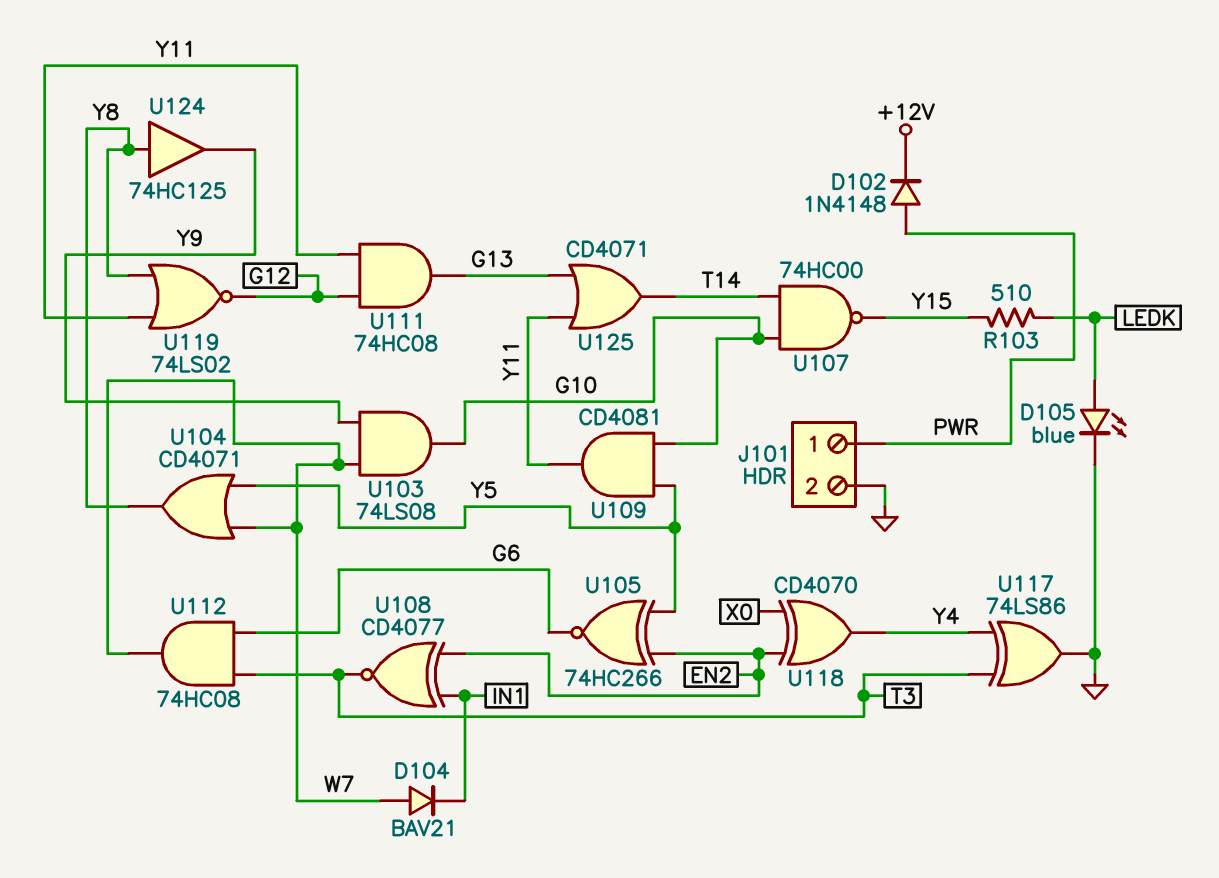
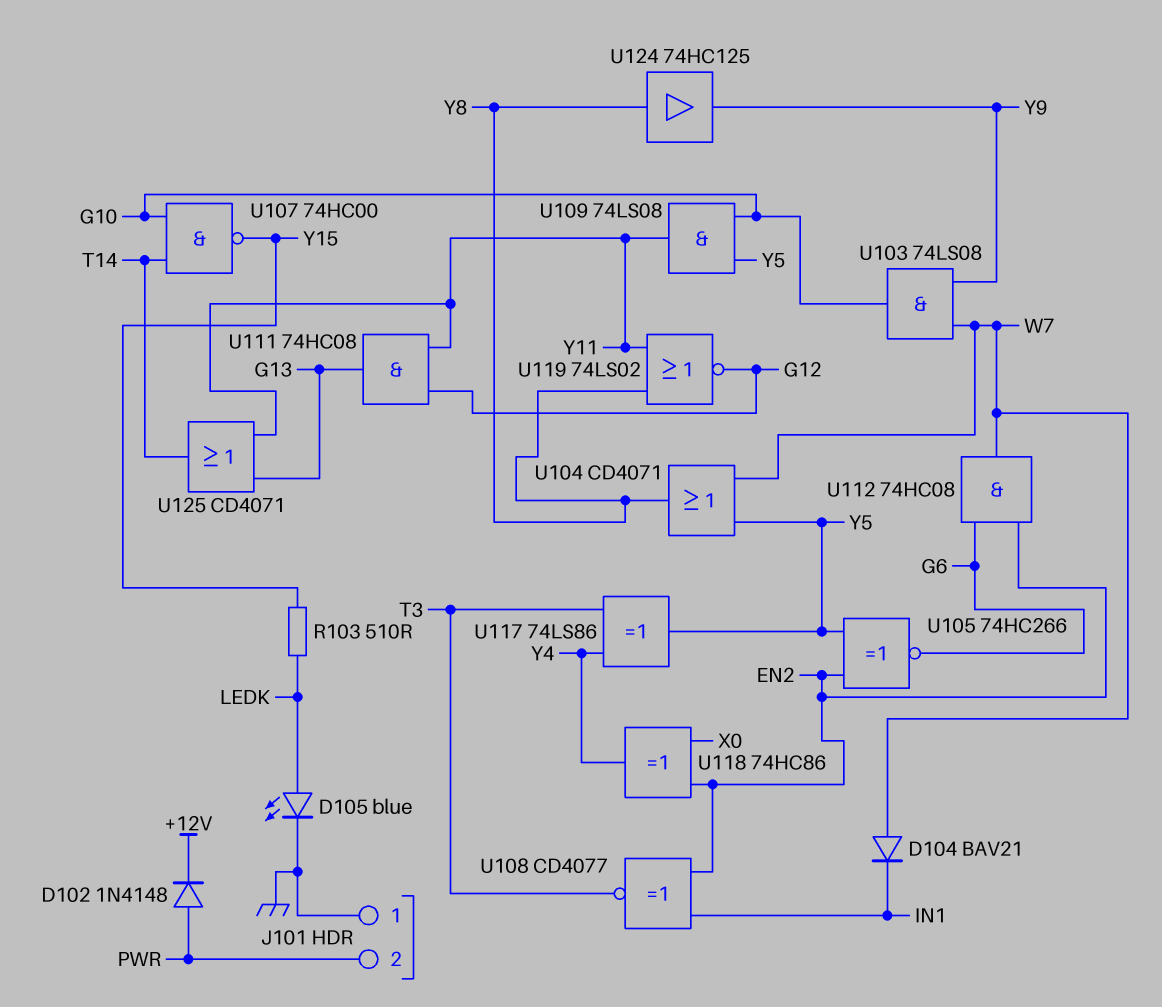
J101 pin 1: PWR -> GND
J101 pin 2: GND -> PWR
U109: AND CD4081 (in G10, in Y5, out Y11) -> AND 74LS08 (in G10, in Y5, out Y11)
U112: AND 74HC08 (in G6, in T3, out W7) -> AND 74HC08 (in EN2, in G6, out W7)
U117: XOR 74LS86 (in T3, in Y4, out GND) -> XOR 74LS86 (in T3, in Y4, out Y5)
U118: XOR CD4070 (in EN2, in X0, out Y4) -> XOR 74HC86 (in EN2, in X0, out Y4)

